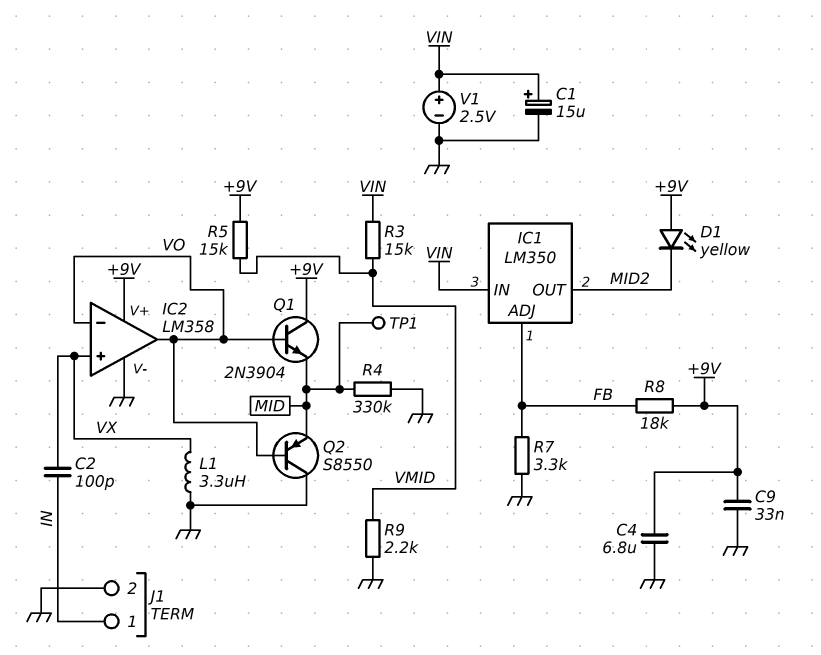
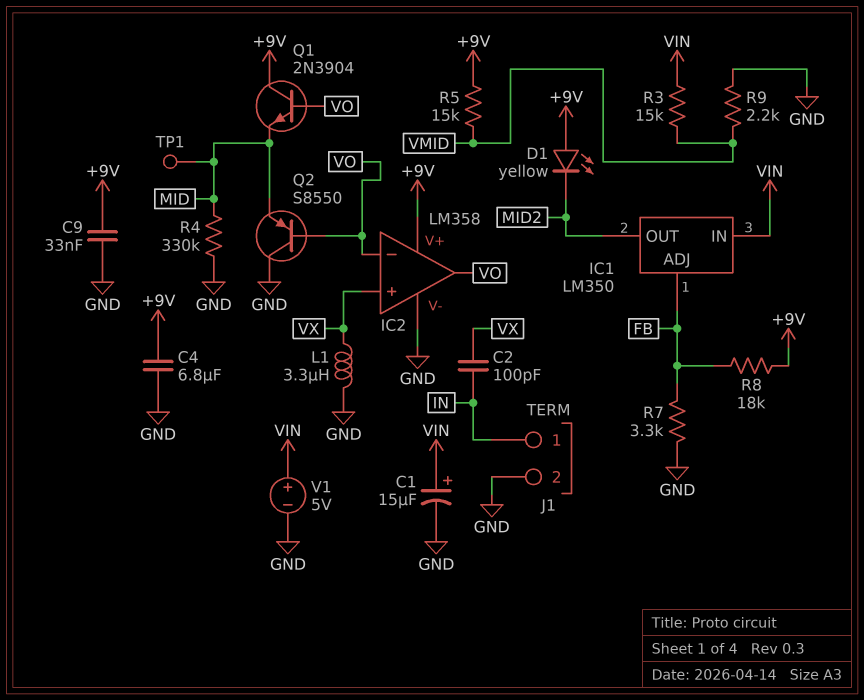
V1: 2.5V (plus VIN, minus GND) -> 5V (plus VIN, minus GND)

